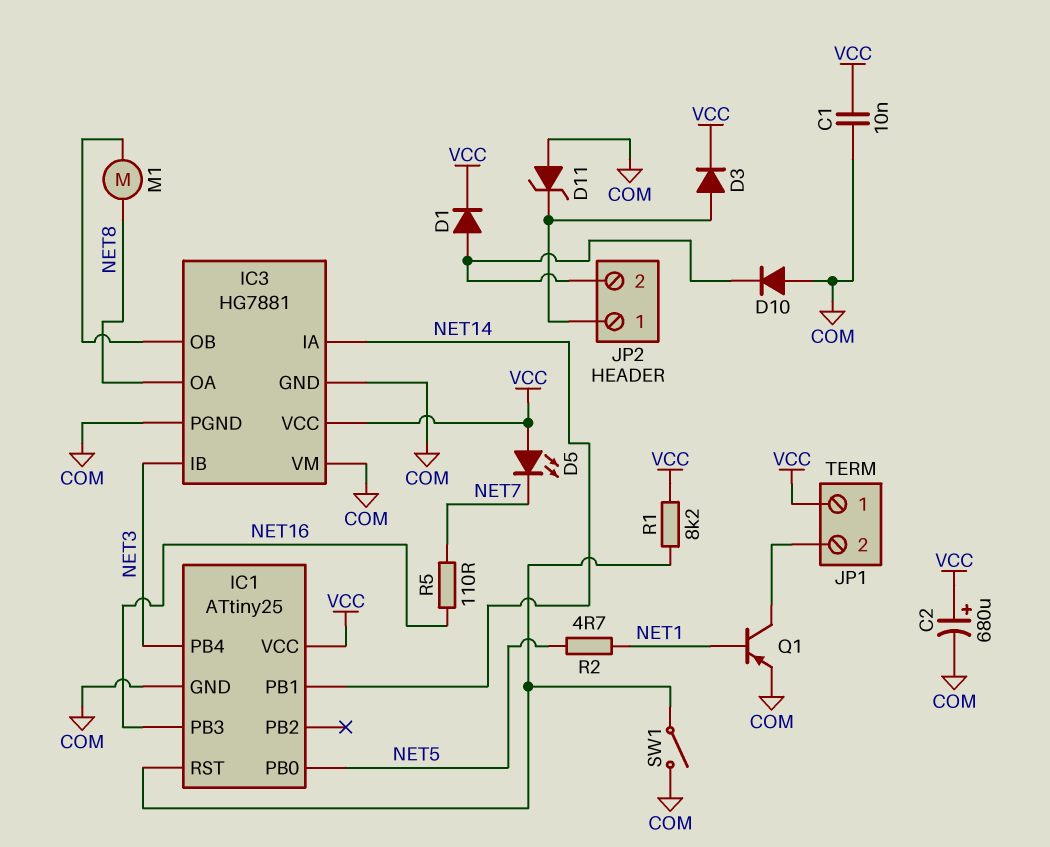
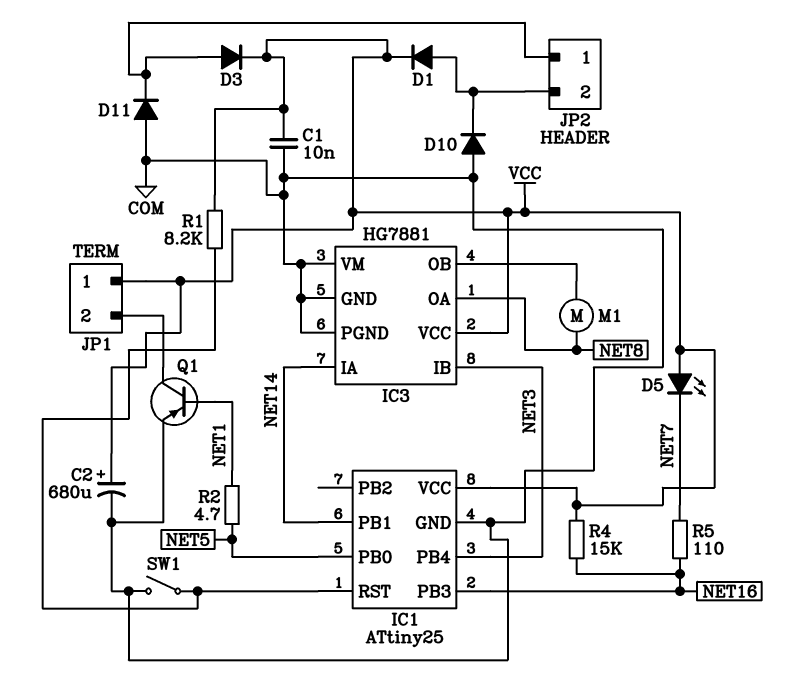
D11: zener (A COM, K JP2/1) -> diode (A COM, K JP2/1)
R4: none -> 15k (NET16, VCC)

